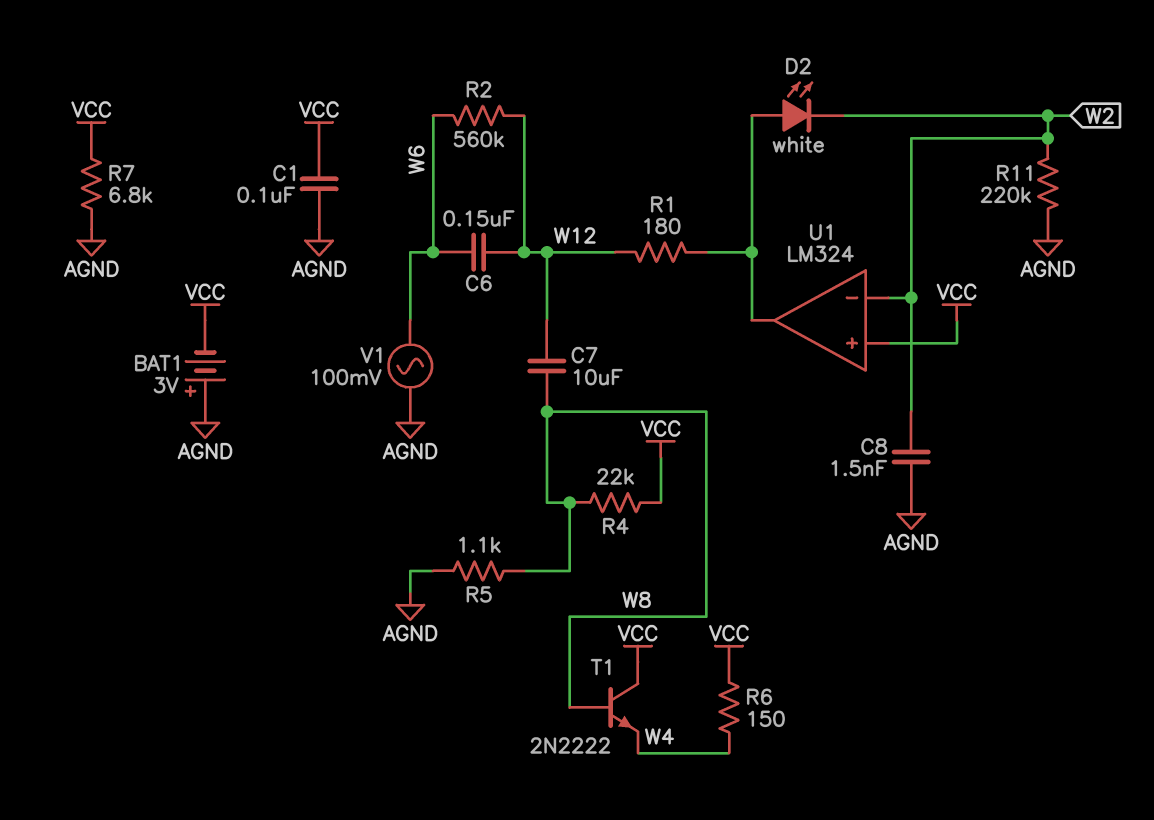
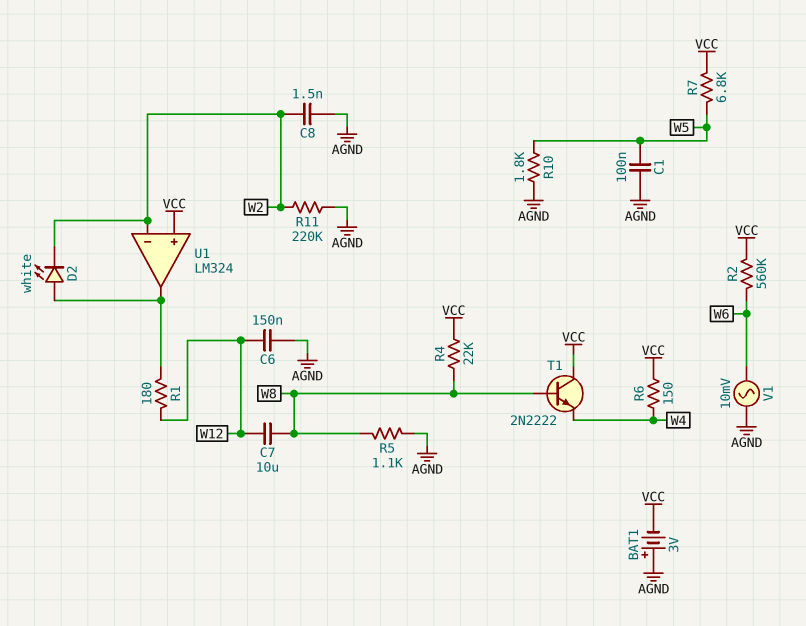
C1: 100nF (AGND, VCC) -> 100nF (AGND, W5)
C6: 150nF (W6, W12) -> 150nF (AGND, W12)
R2: 560k (W6, W12) -> 560k (VCC, W6)
R7: 6.8k (AGND, VCC) -> 6.8k (VCC, W5)
R10: none -> 1.8k (AGND, W5)
V1: AC 100mV (AGND, W6) -> AC 10mV (AGND, W6)

